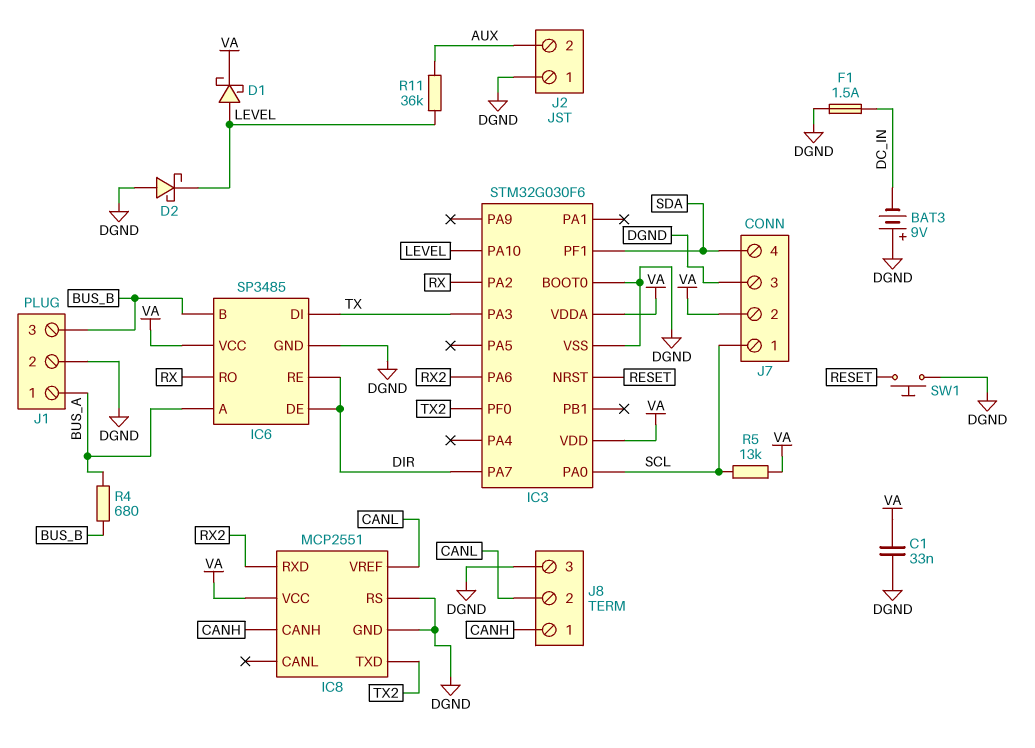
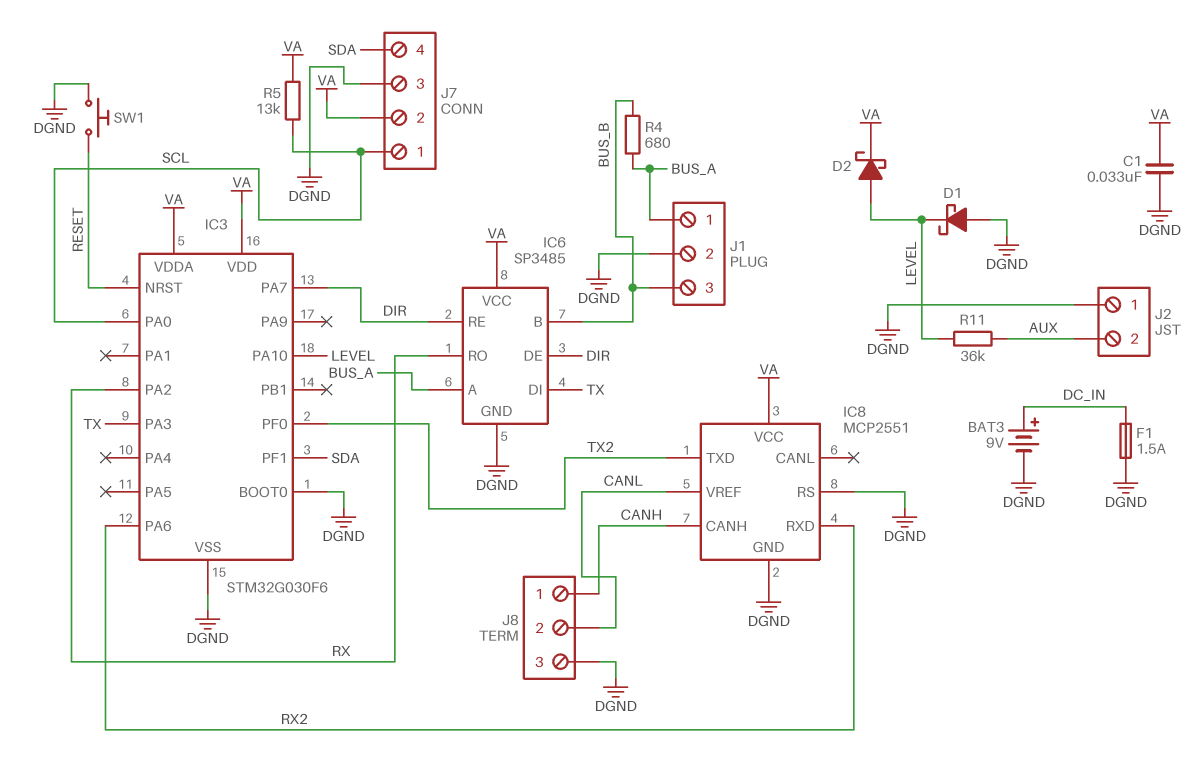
BAT3: 9V (plus DGND, minus DC_IN) -> 9V (plus DC_IN, minus DGND)
D1: schottky (A LEVEL, K VA) -> schottky (A DGND, K LEVEL)
D2: schottky (A DGND, K LEVEL) -> schottky (A LEVEL, K VA)

